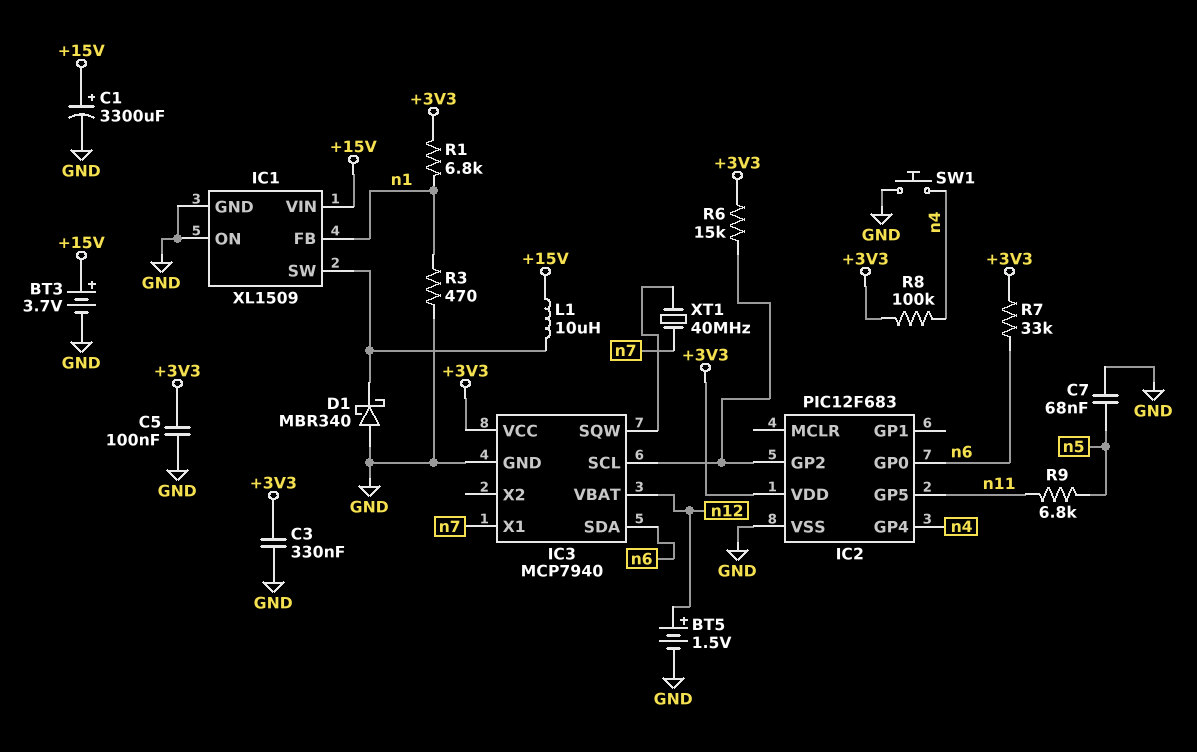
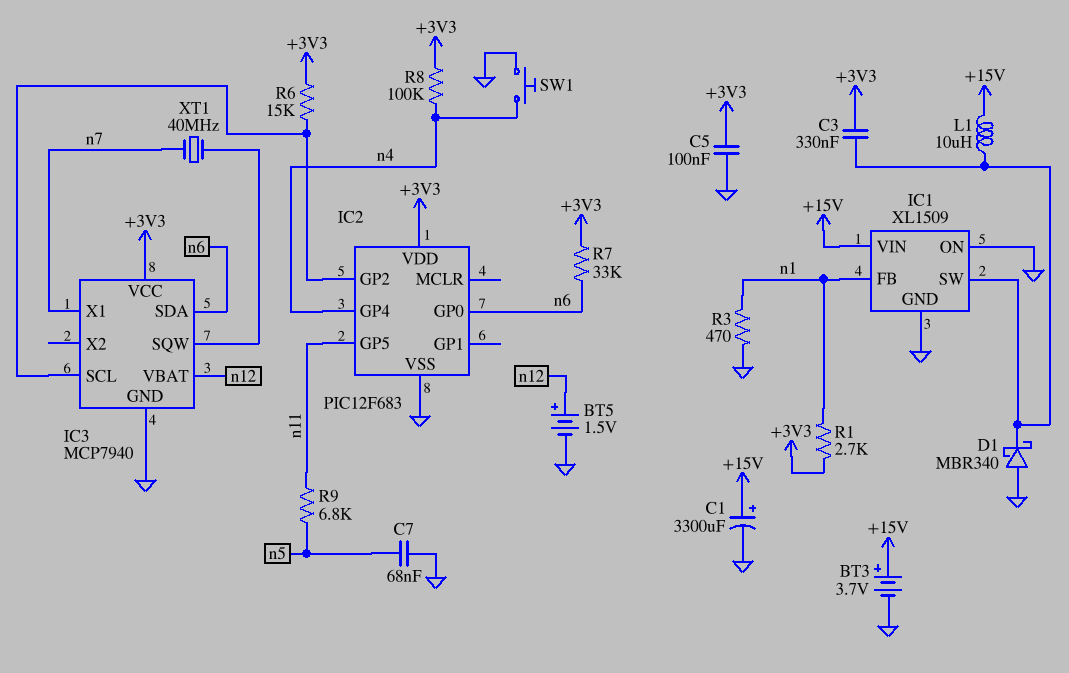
C3: 330nF (+3V3, GND) -> 330nF (+3V3, IC1/SW)
R1: 6.8k (+3V3, n1) -> 2.7k (+3V3, n1)

